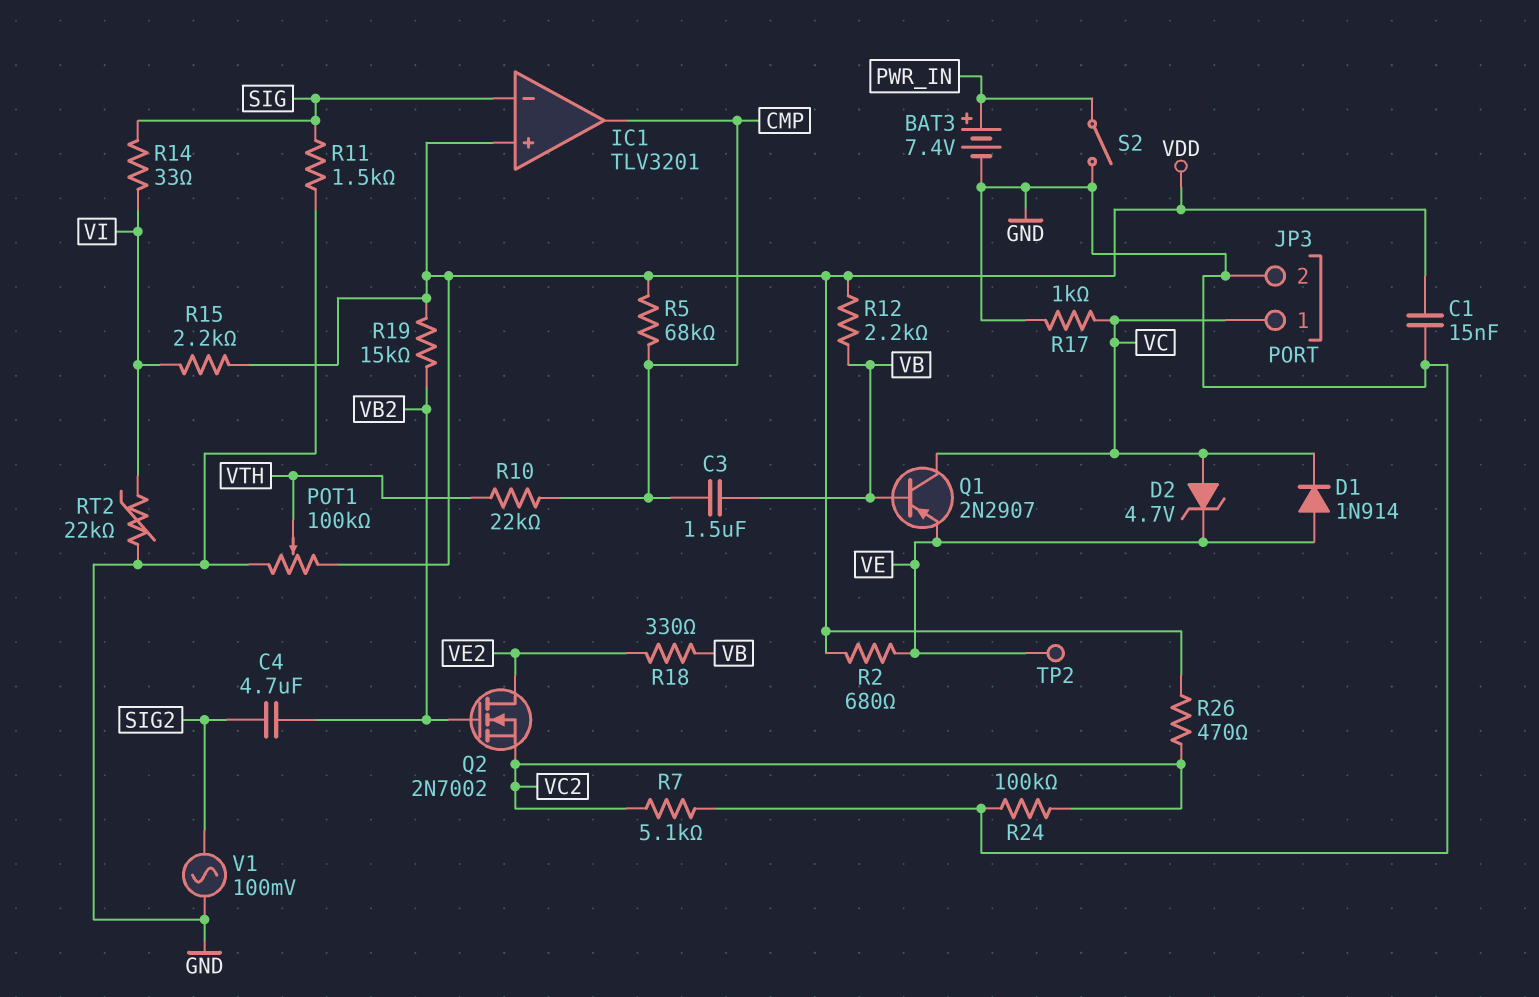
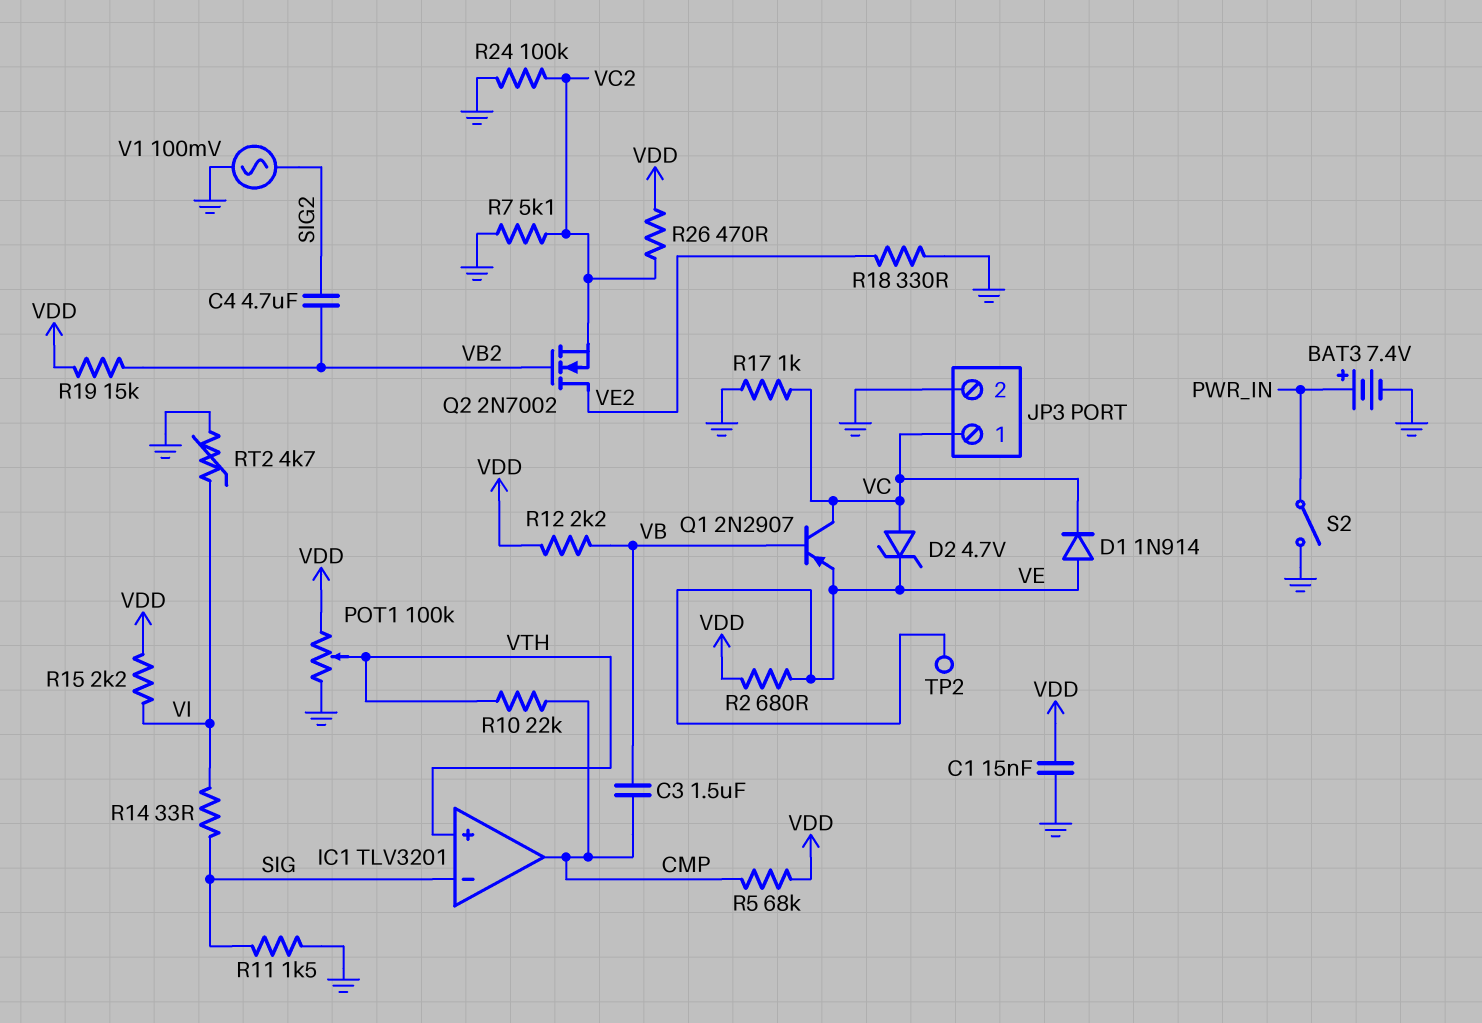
IC1 pin in+: VDD -> VTH
R18: 330 (VB, VE2) -> 330 (GND, VE2)
RT2: 22k (GND, VI) -> 4.7k (GND, VI)

